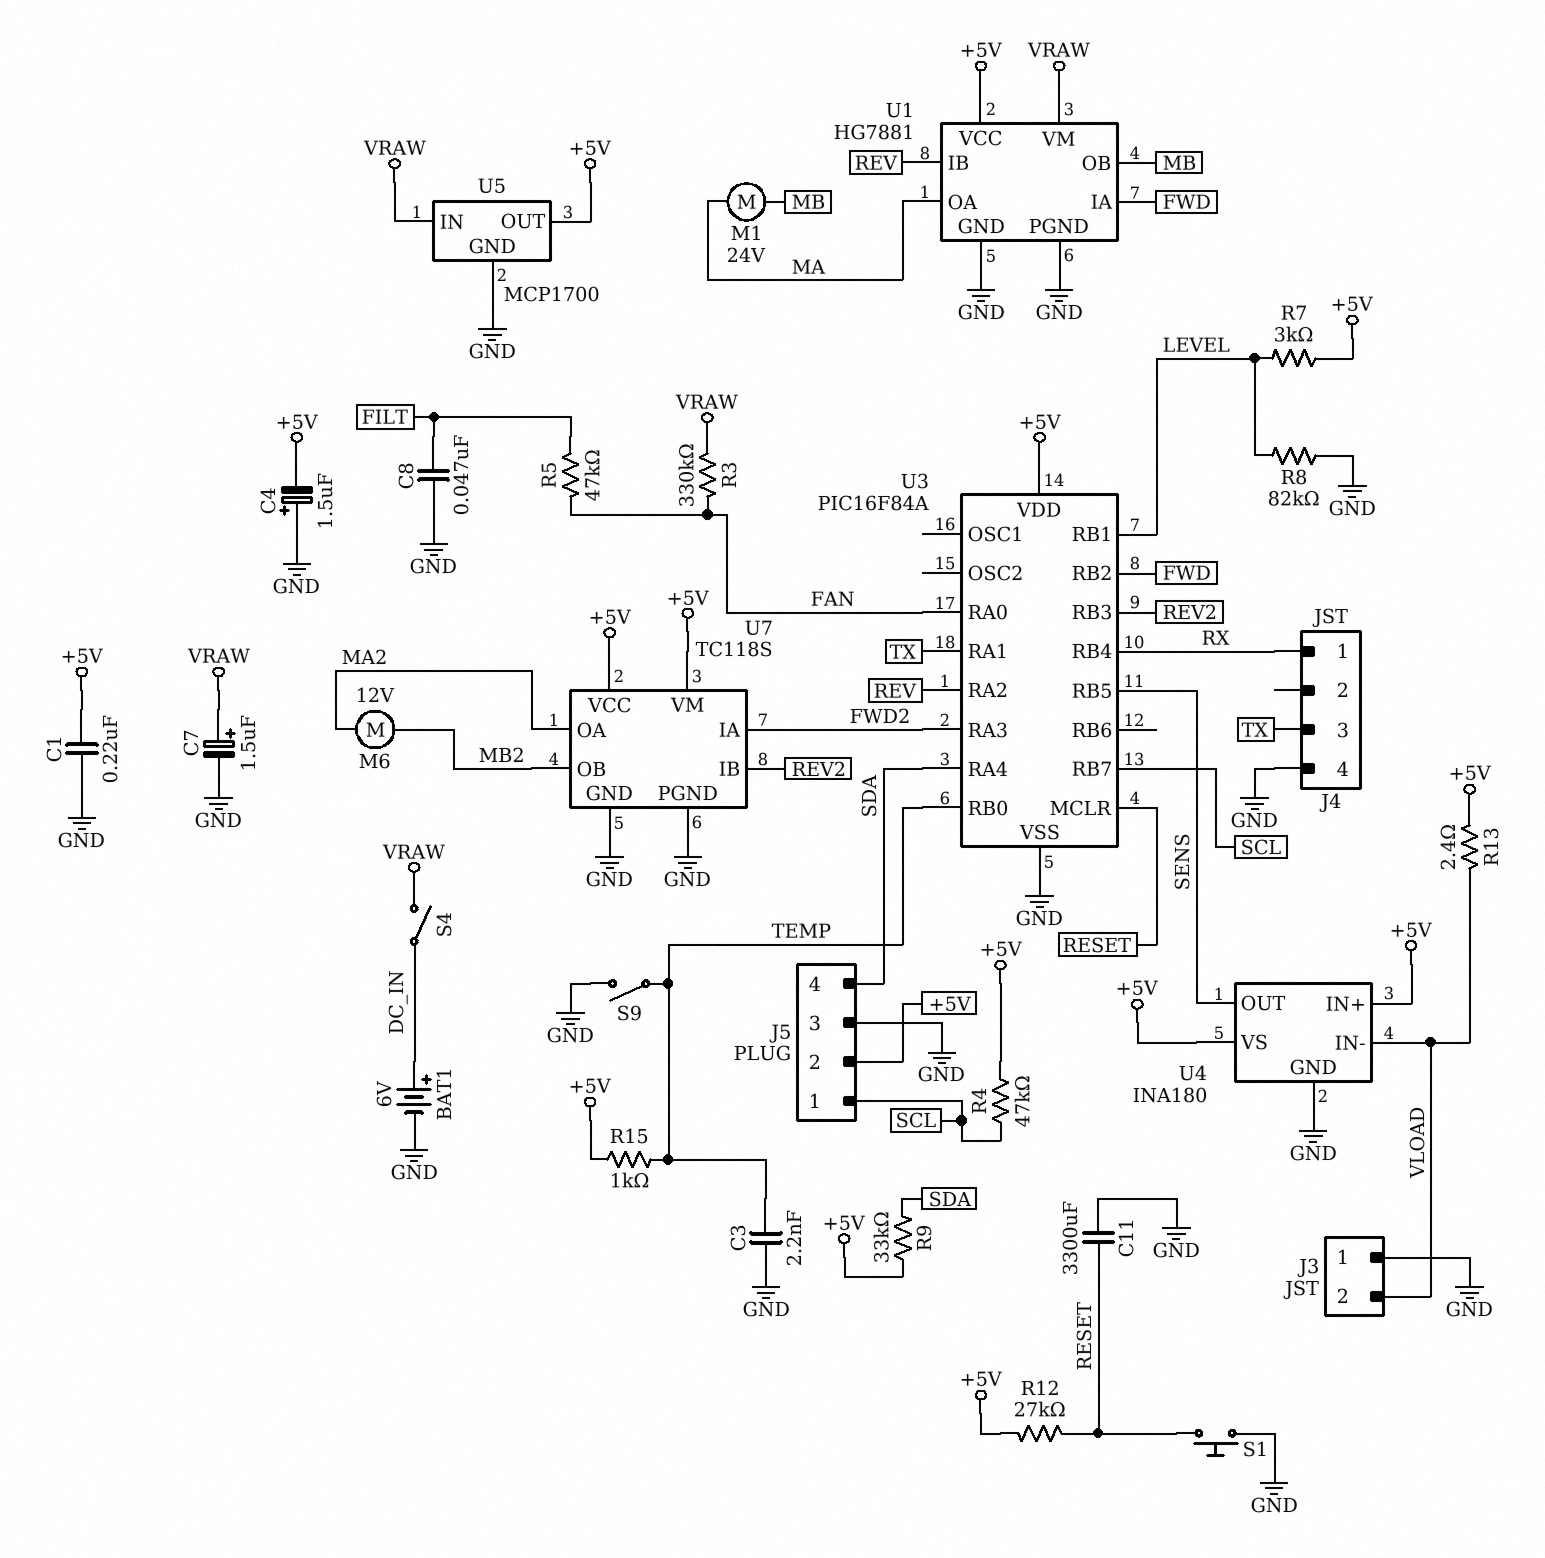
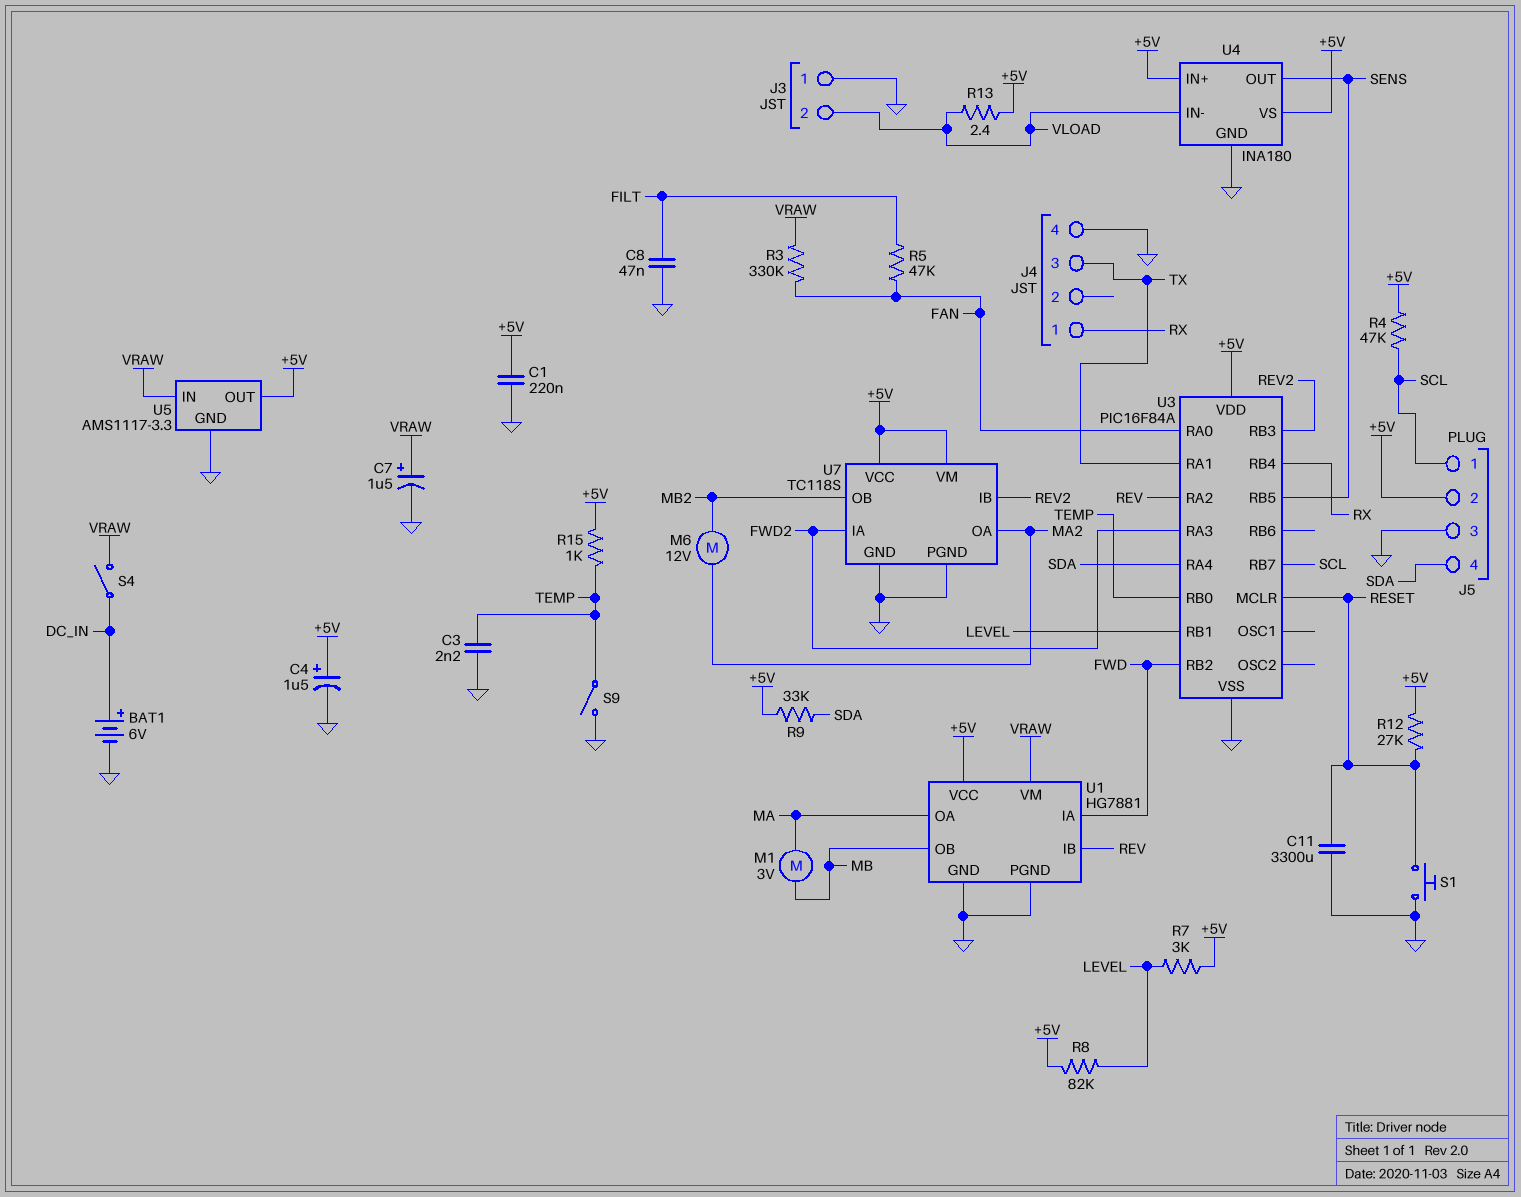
C4: 1.5uF (plus GND, minus +5V) -> 1.5uF (plus +5V, minus GND)
M1: motor 24V (MA, MB) -> motor 3V (MA, MB)
R8: 82k (GND, LEVEL) -> 82k (+5V, LEVEL)
U5: MCP1700 -> AMS1117-3.3

